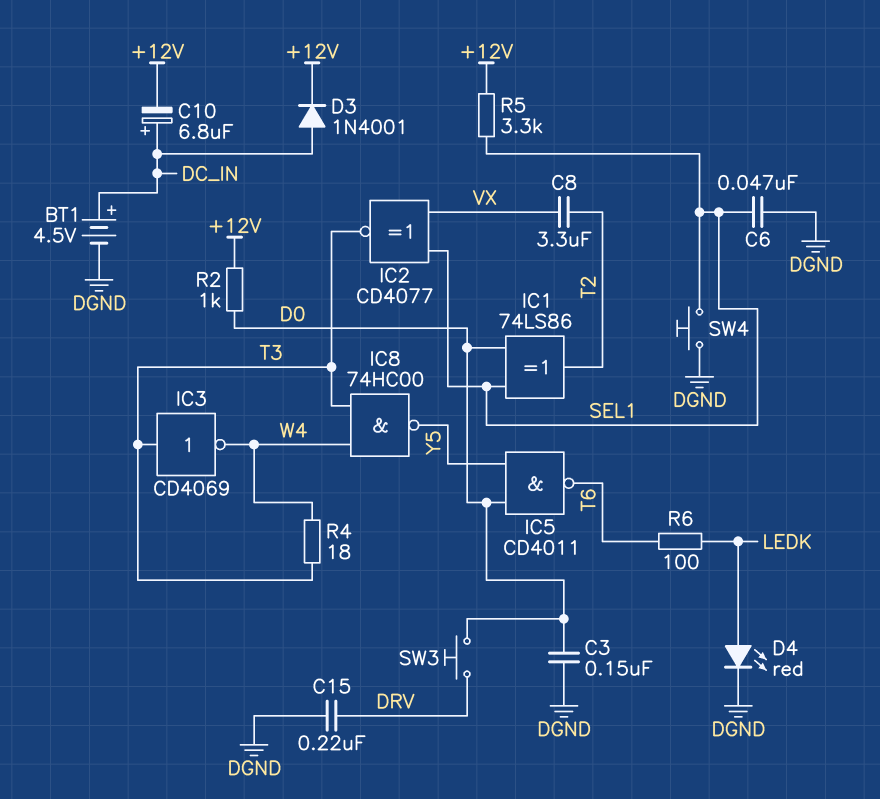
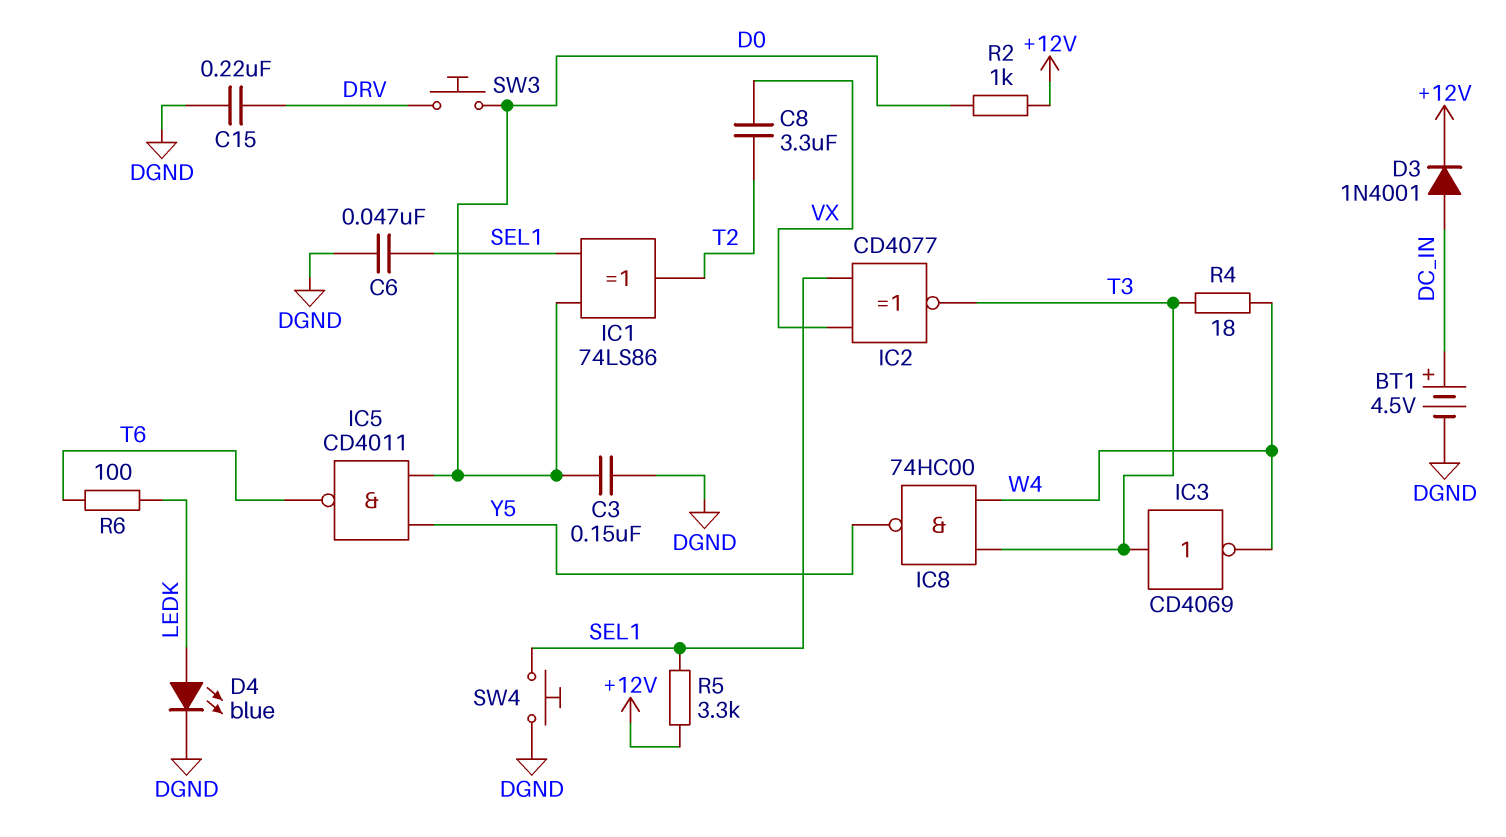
C10: 6.8uF (plus DC_IN, minus +12V) -> none
D4: LED red (A LEDK, K DGND) -> LED blue (A LEDK, K DGND)

